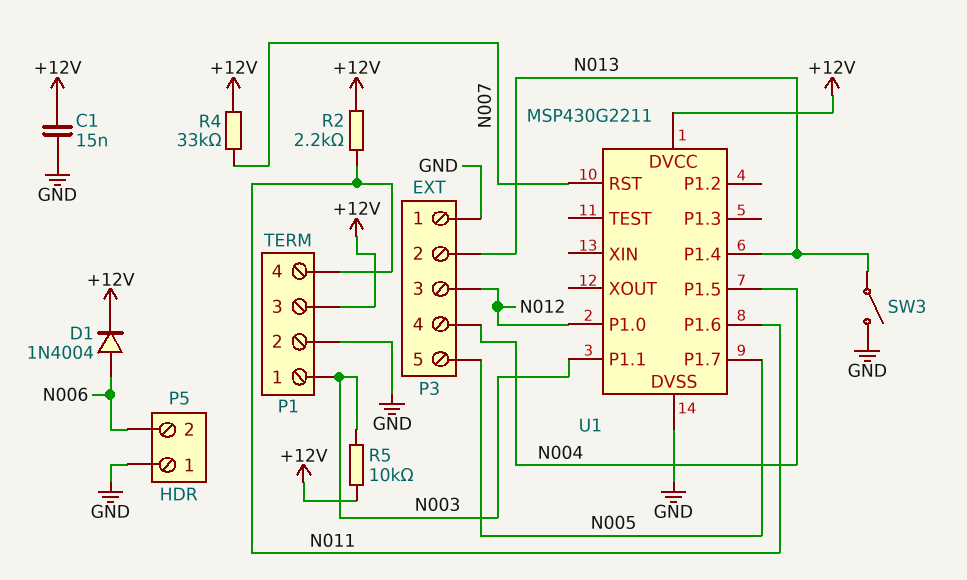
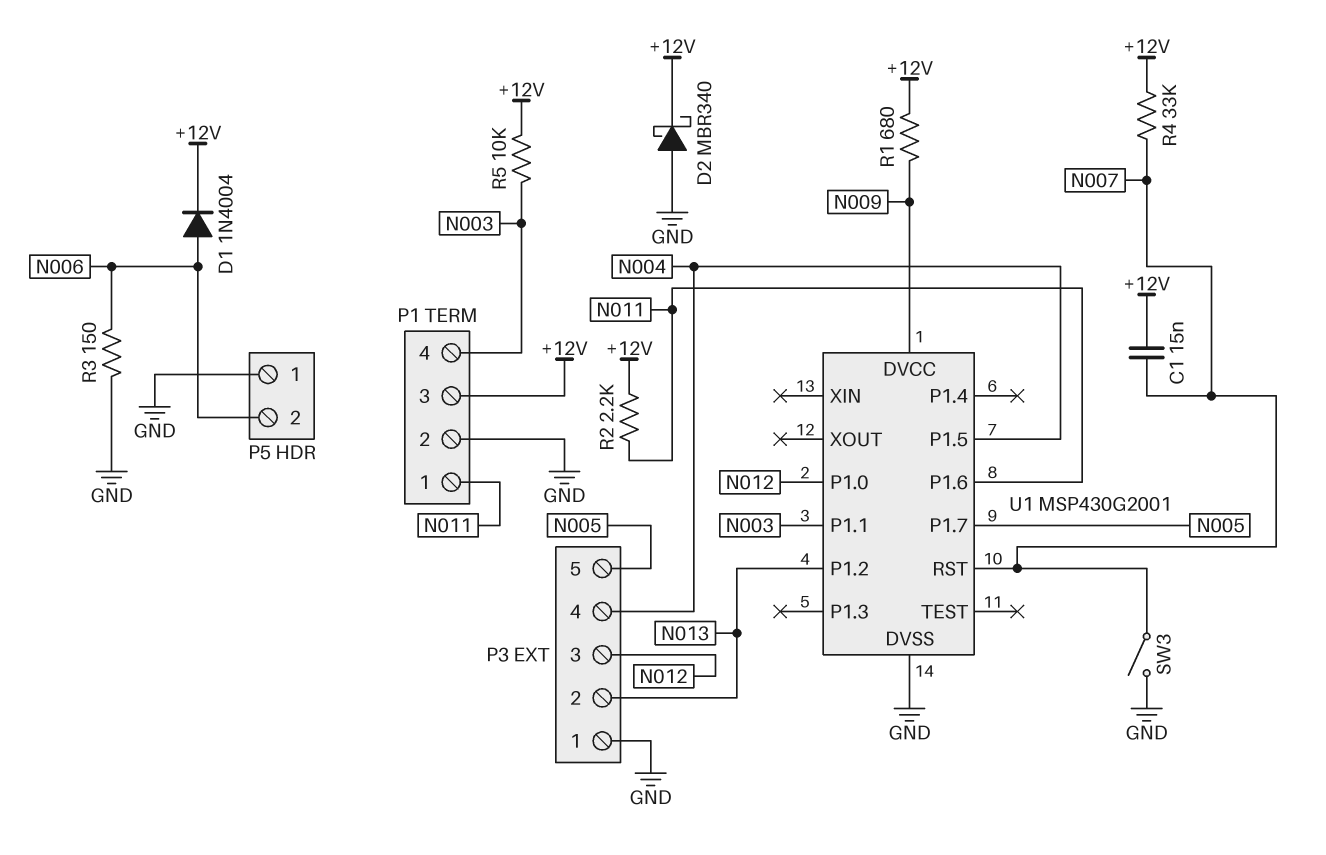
C1: 15nF (+12V, GND) -> 15nF (+12V, N007)
D2: none -> schottky MBR340 (A GND, K +12V)
P1 pin 1: N003 -> N011
P1 pin 4: N011 -> N003
R1: none -> 680 (+12V, N009)
R3: none -> 150 (GND, N006)
SW3: switch (GND, N013) -> switch (GND, N007)
U1: MSP430G2211 -> MSP430G2001
U1 pin DVCC: +12V -> N009
U1 pin P1.2: none -> N013
U1 pin P1.4: N013 -> none

